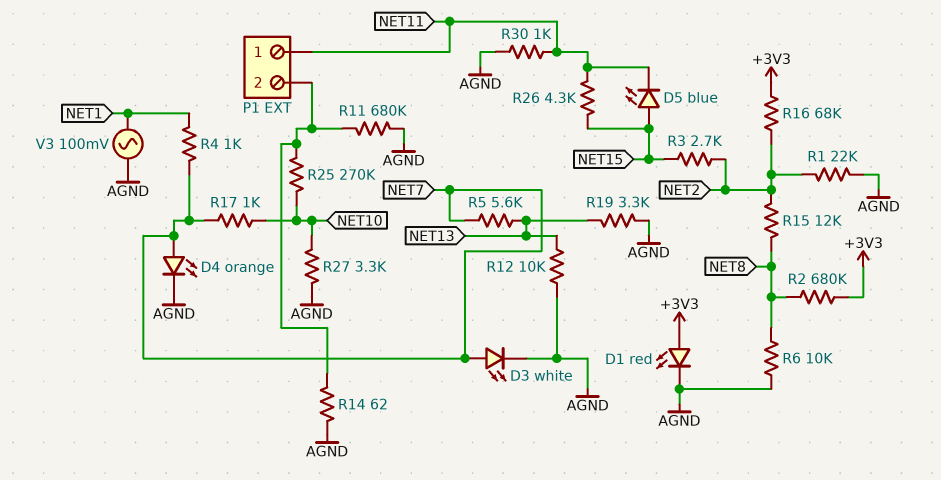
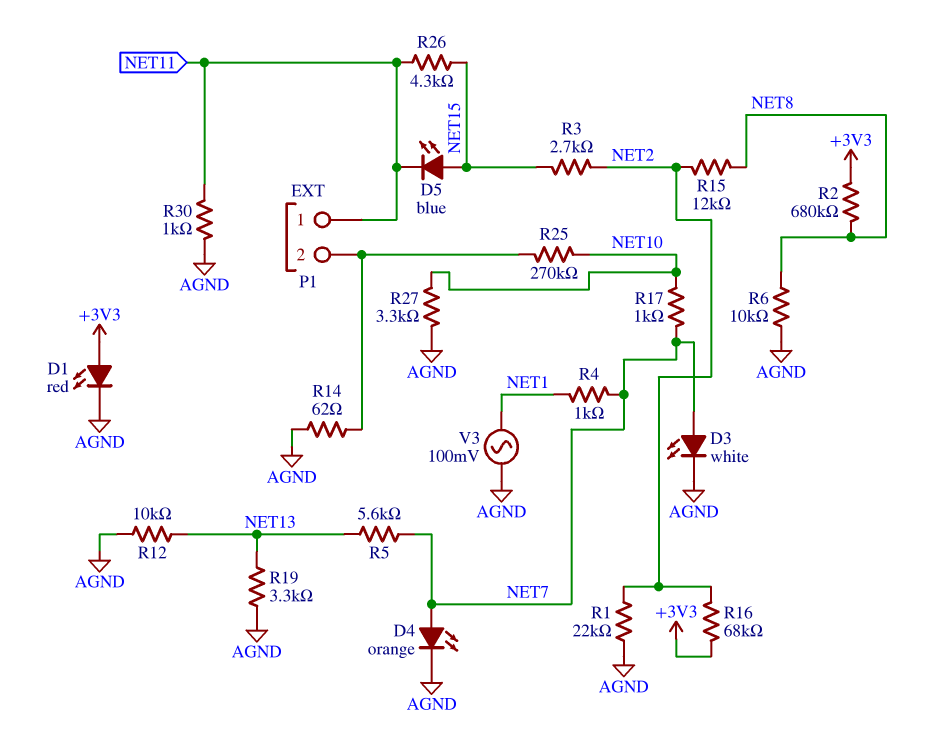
R11: 680k (AGND, P1/2) -> none

